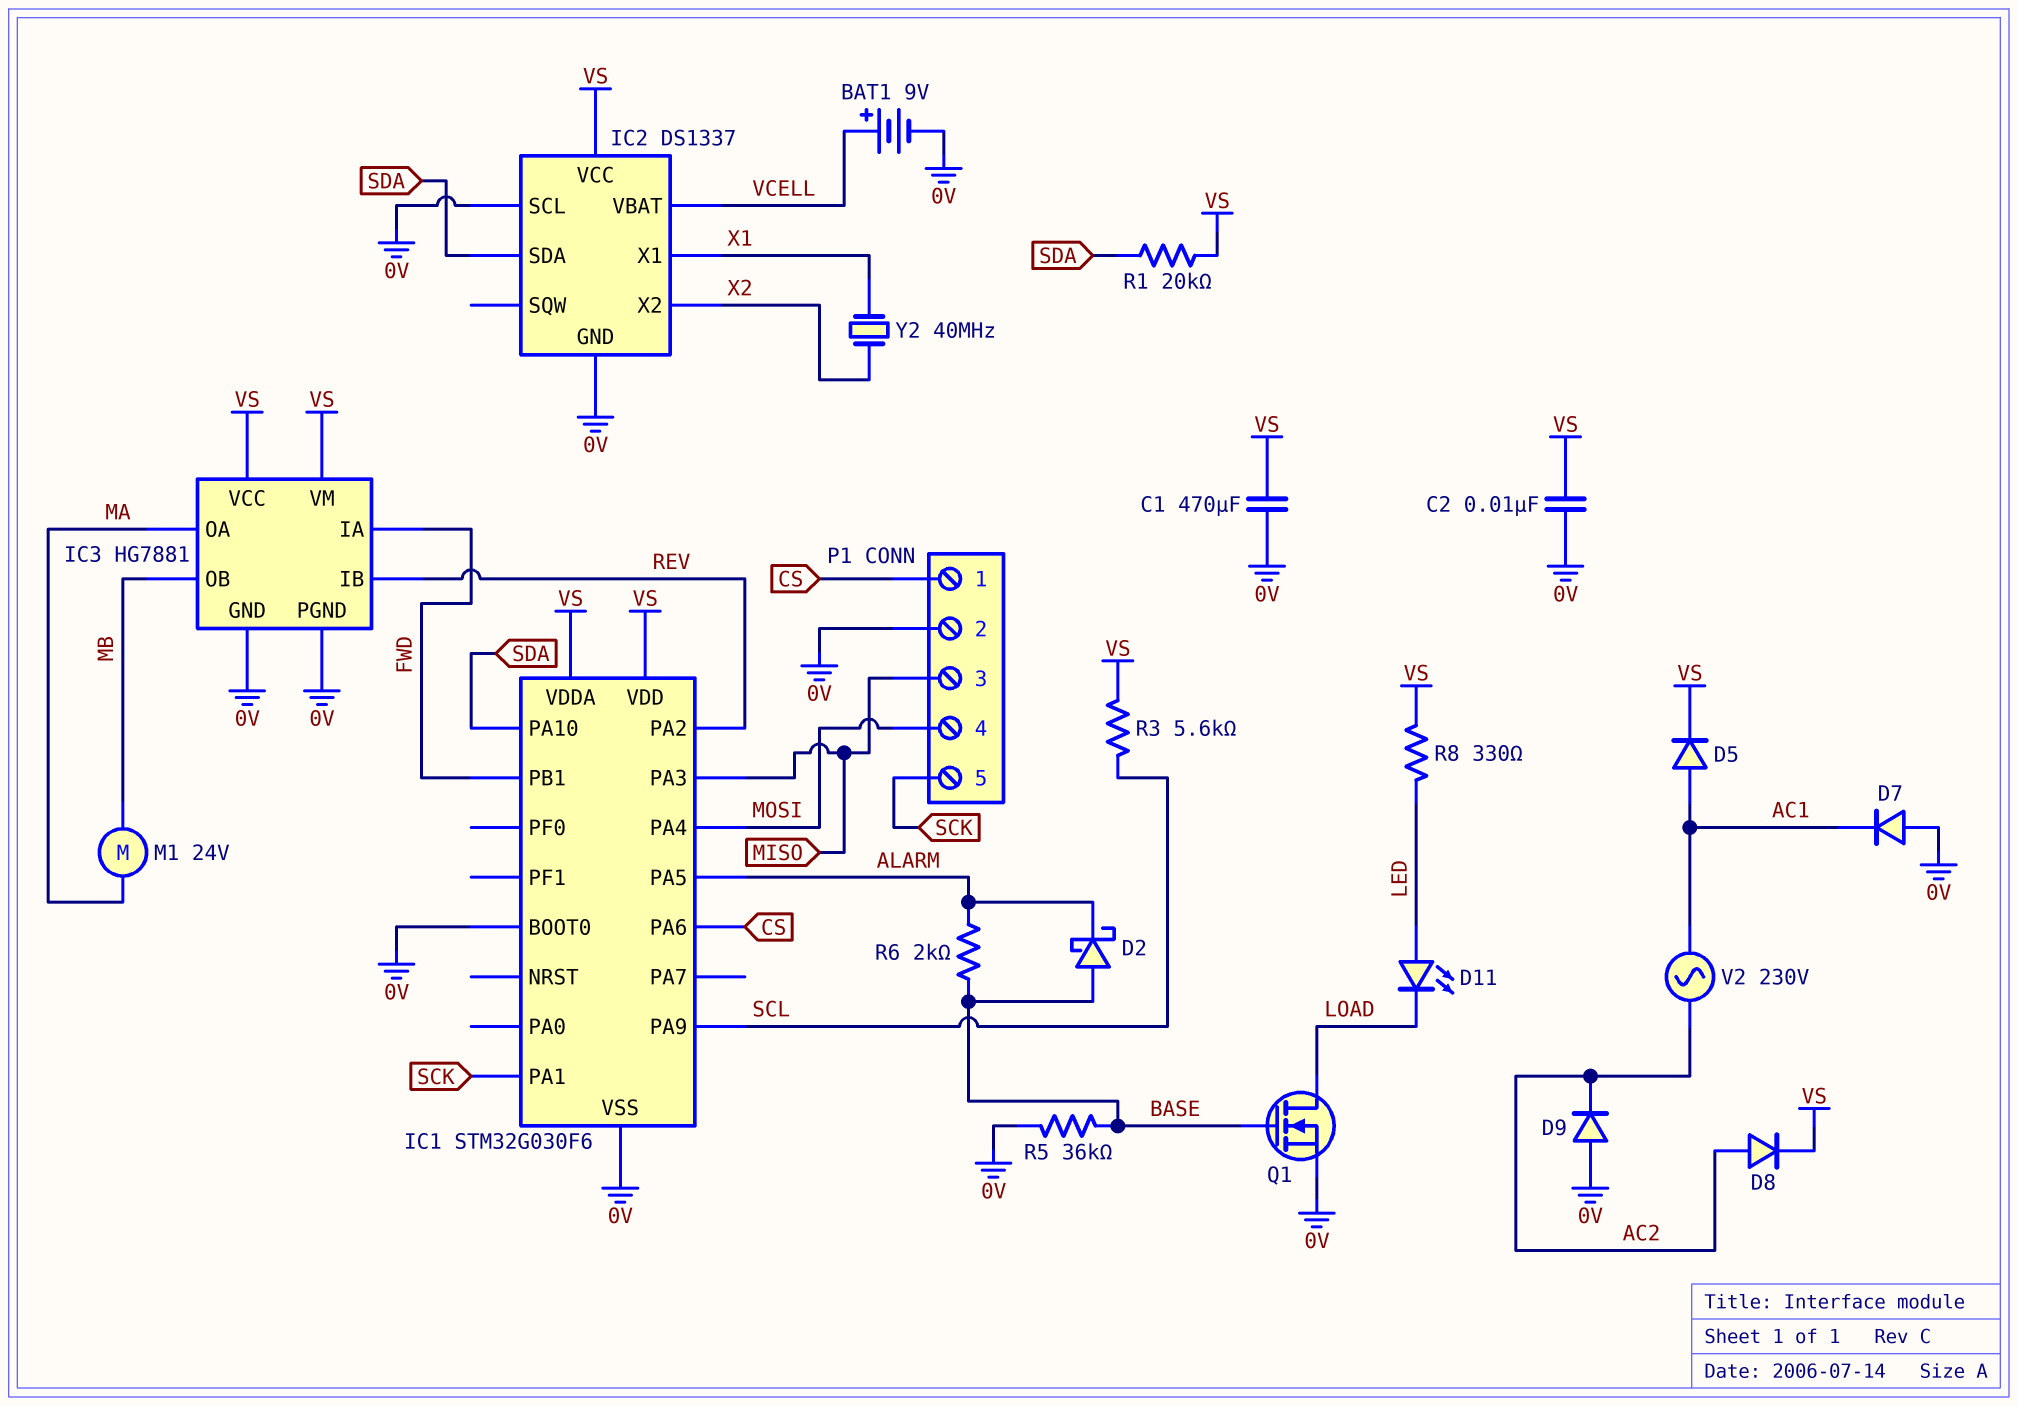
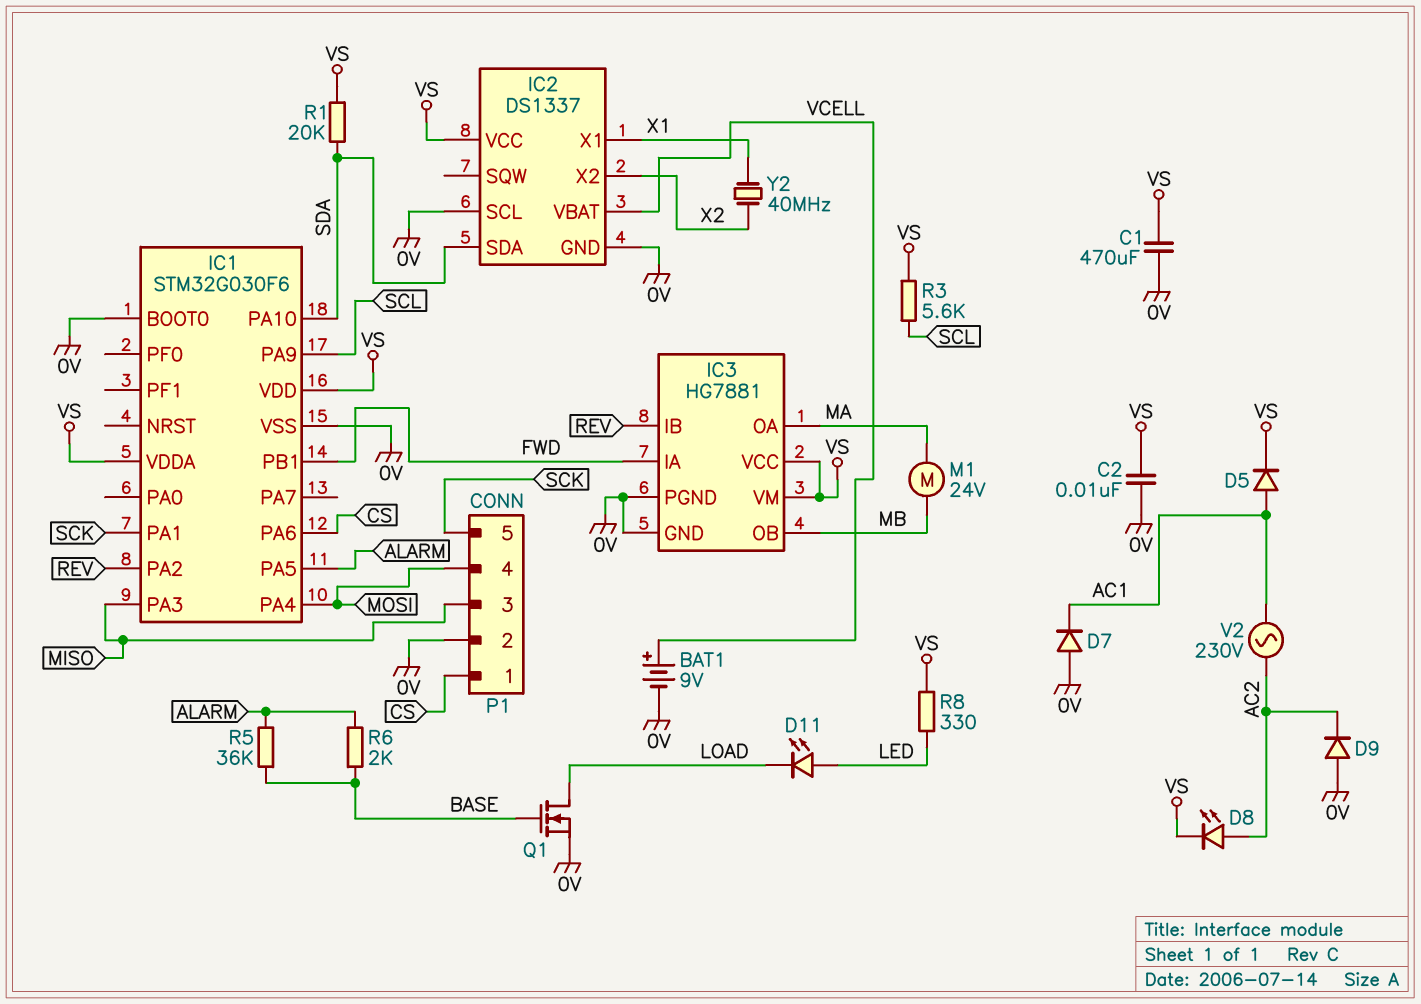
D2: schottky (A BASE, K ALARM) -> none
D8: diode (A AC2, K VS) -> LED (A AC2, K VS)
R5: 36k (0V, BASE) -> 36k (ALARM, BASE)

